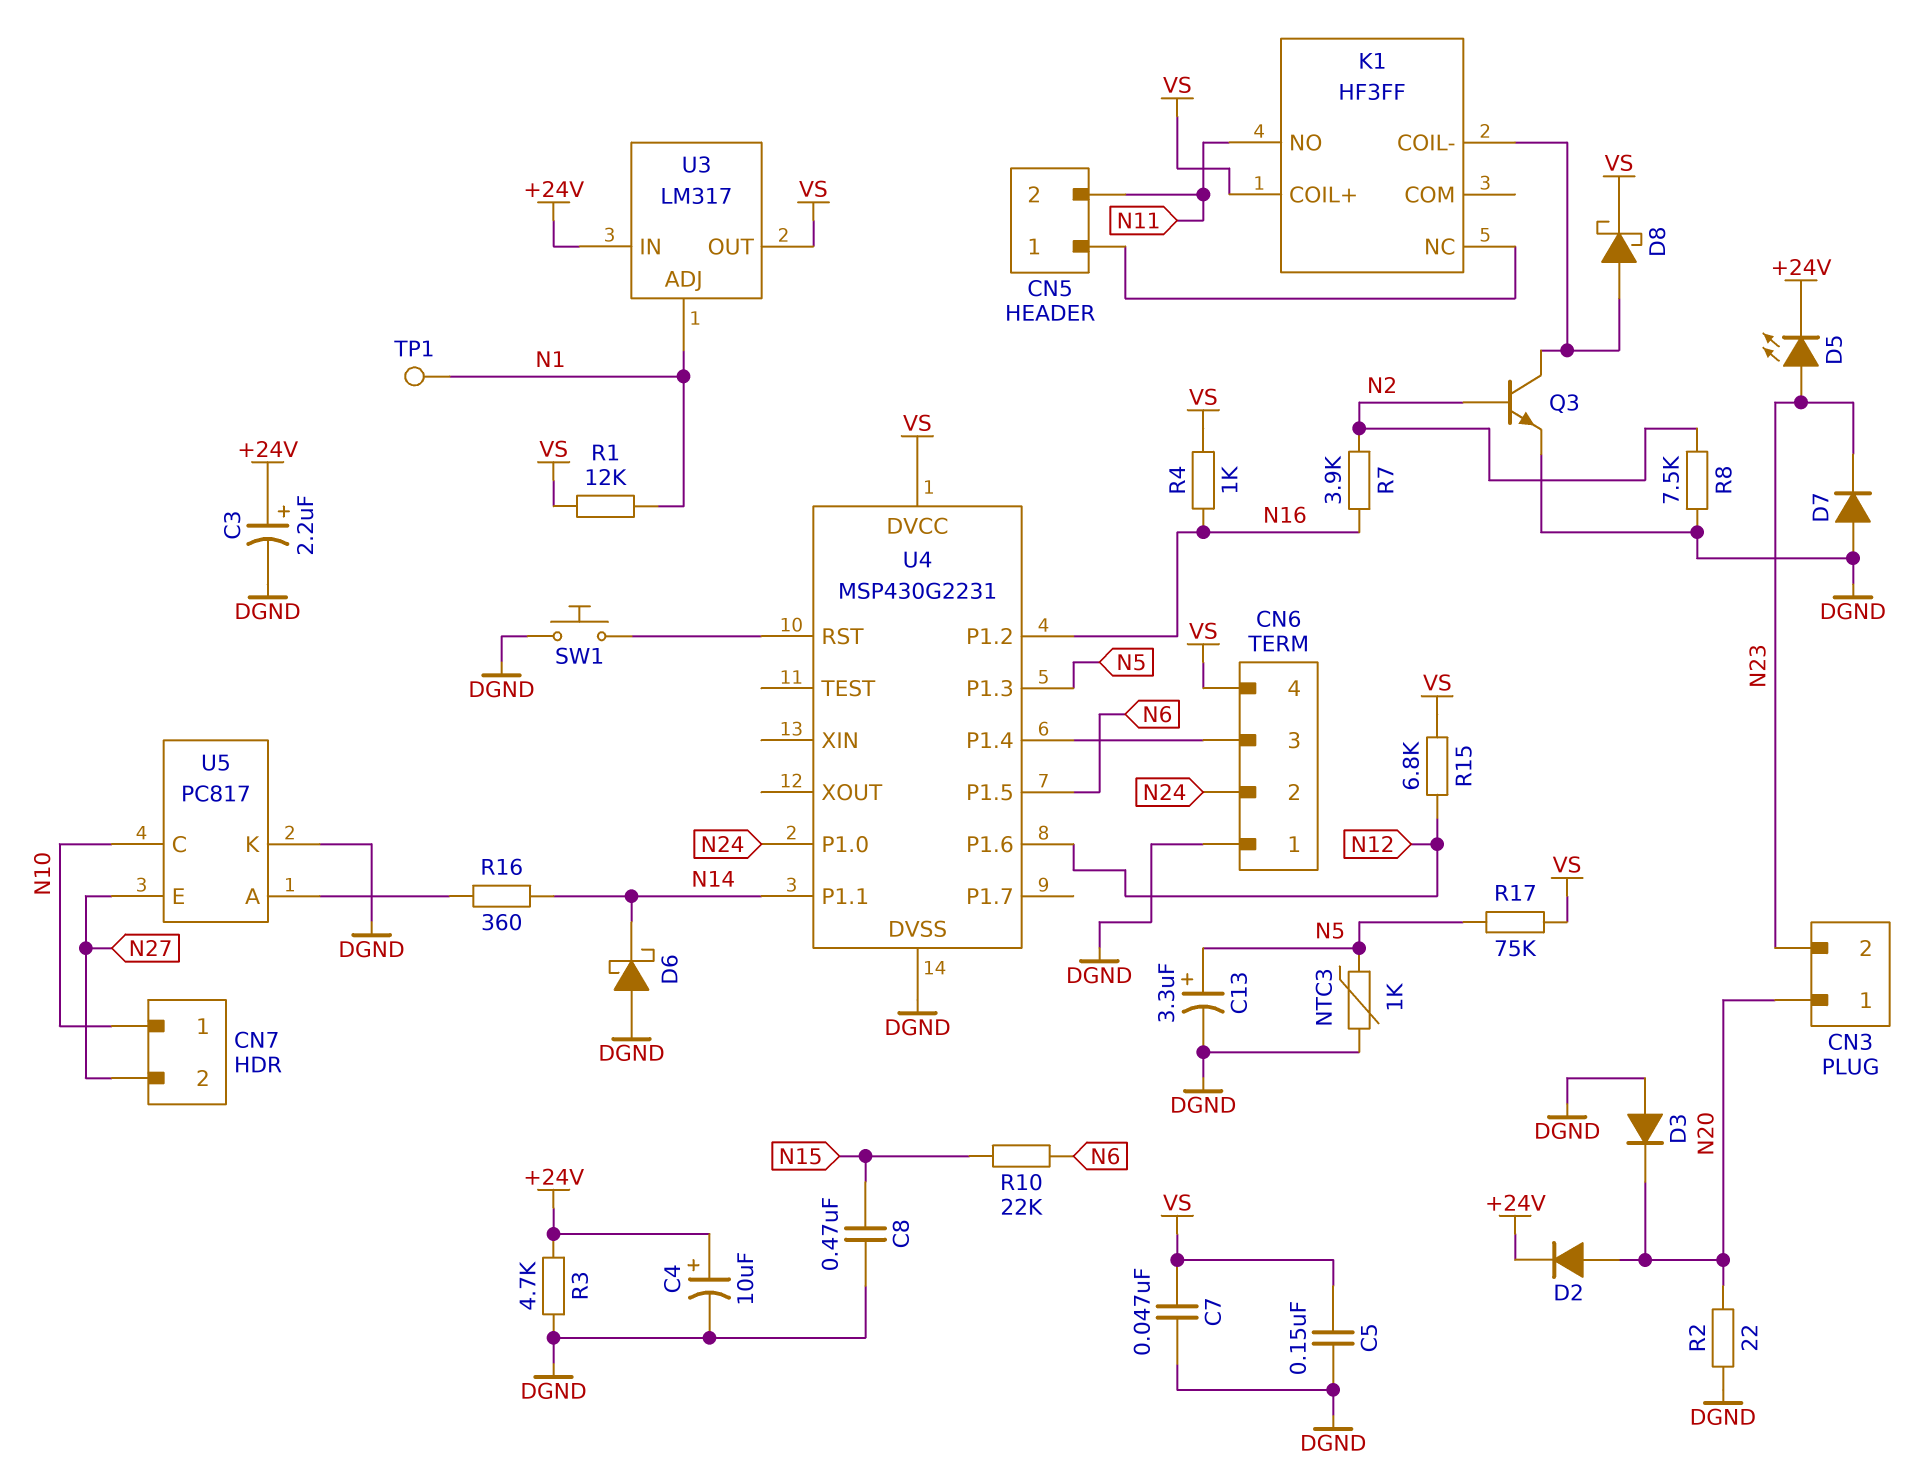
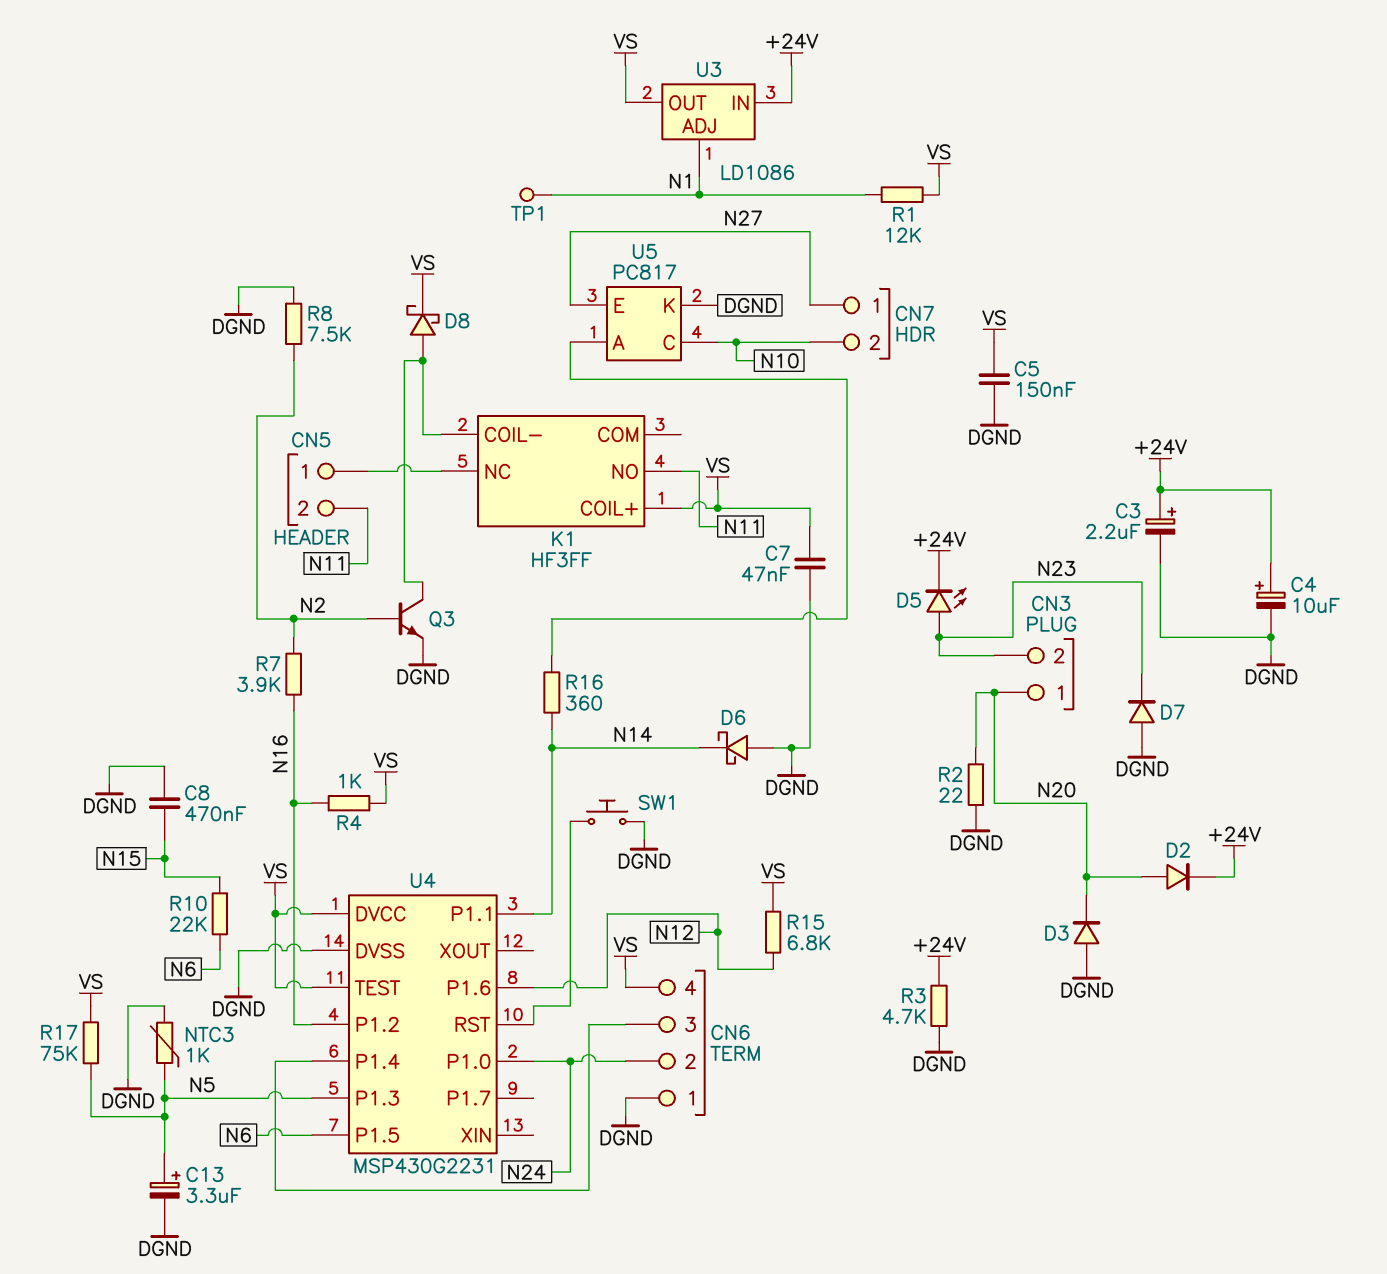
CN7 pin 1: N10 -> N27
CN7 pin 2: N27 -> N10
U3: LM317 -> LD1086
U4 pin TEST: none -> VS

